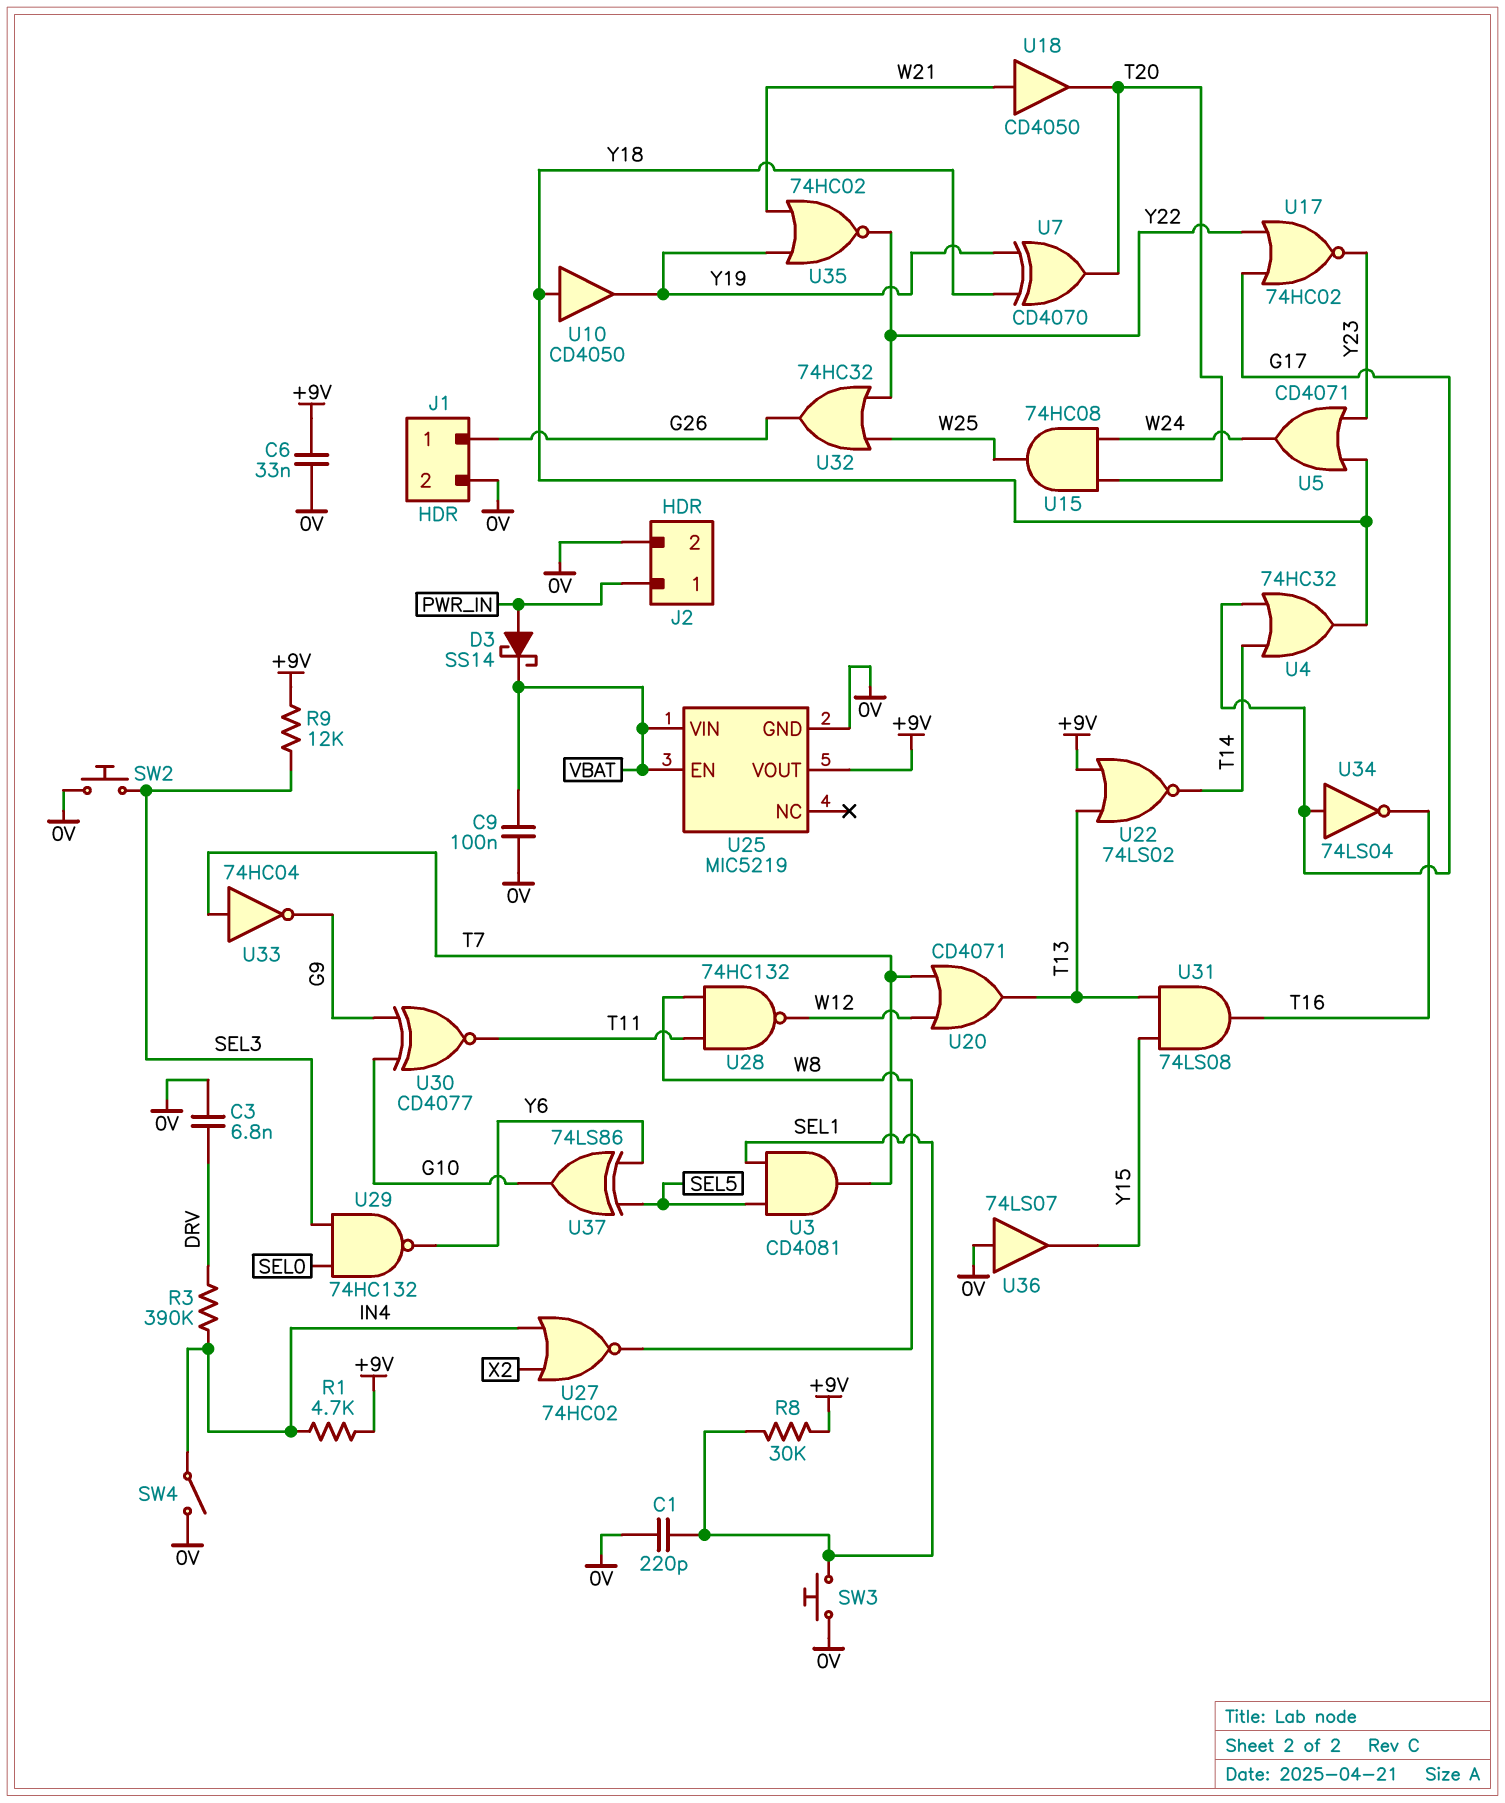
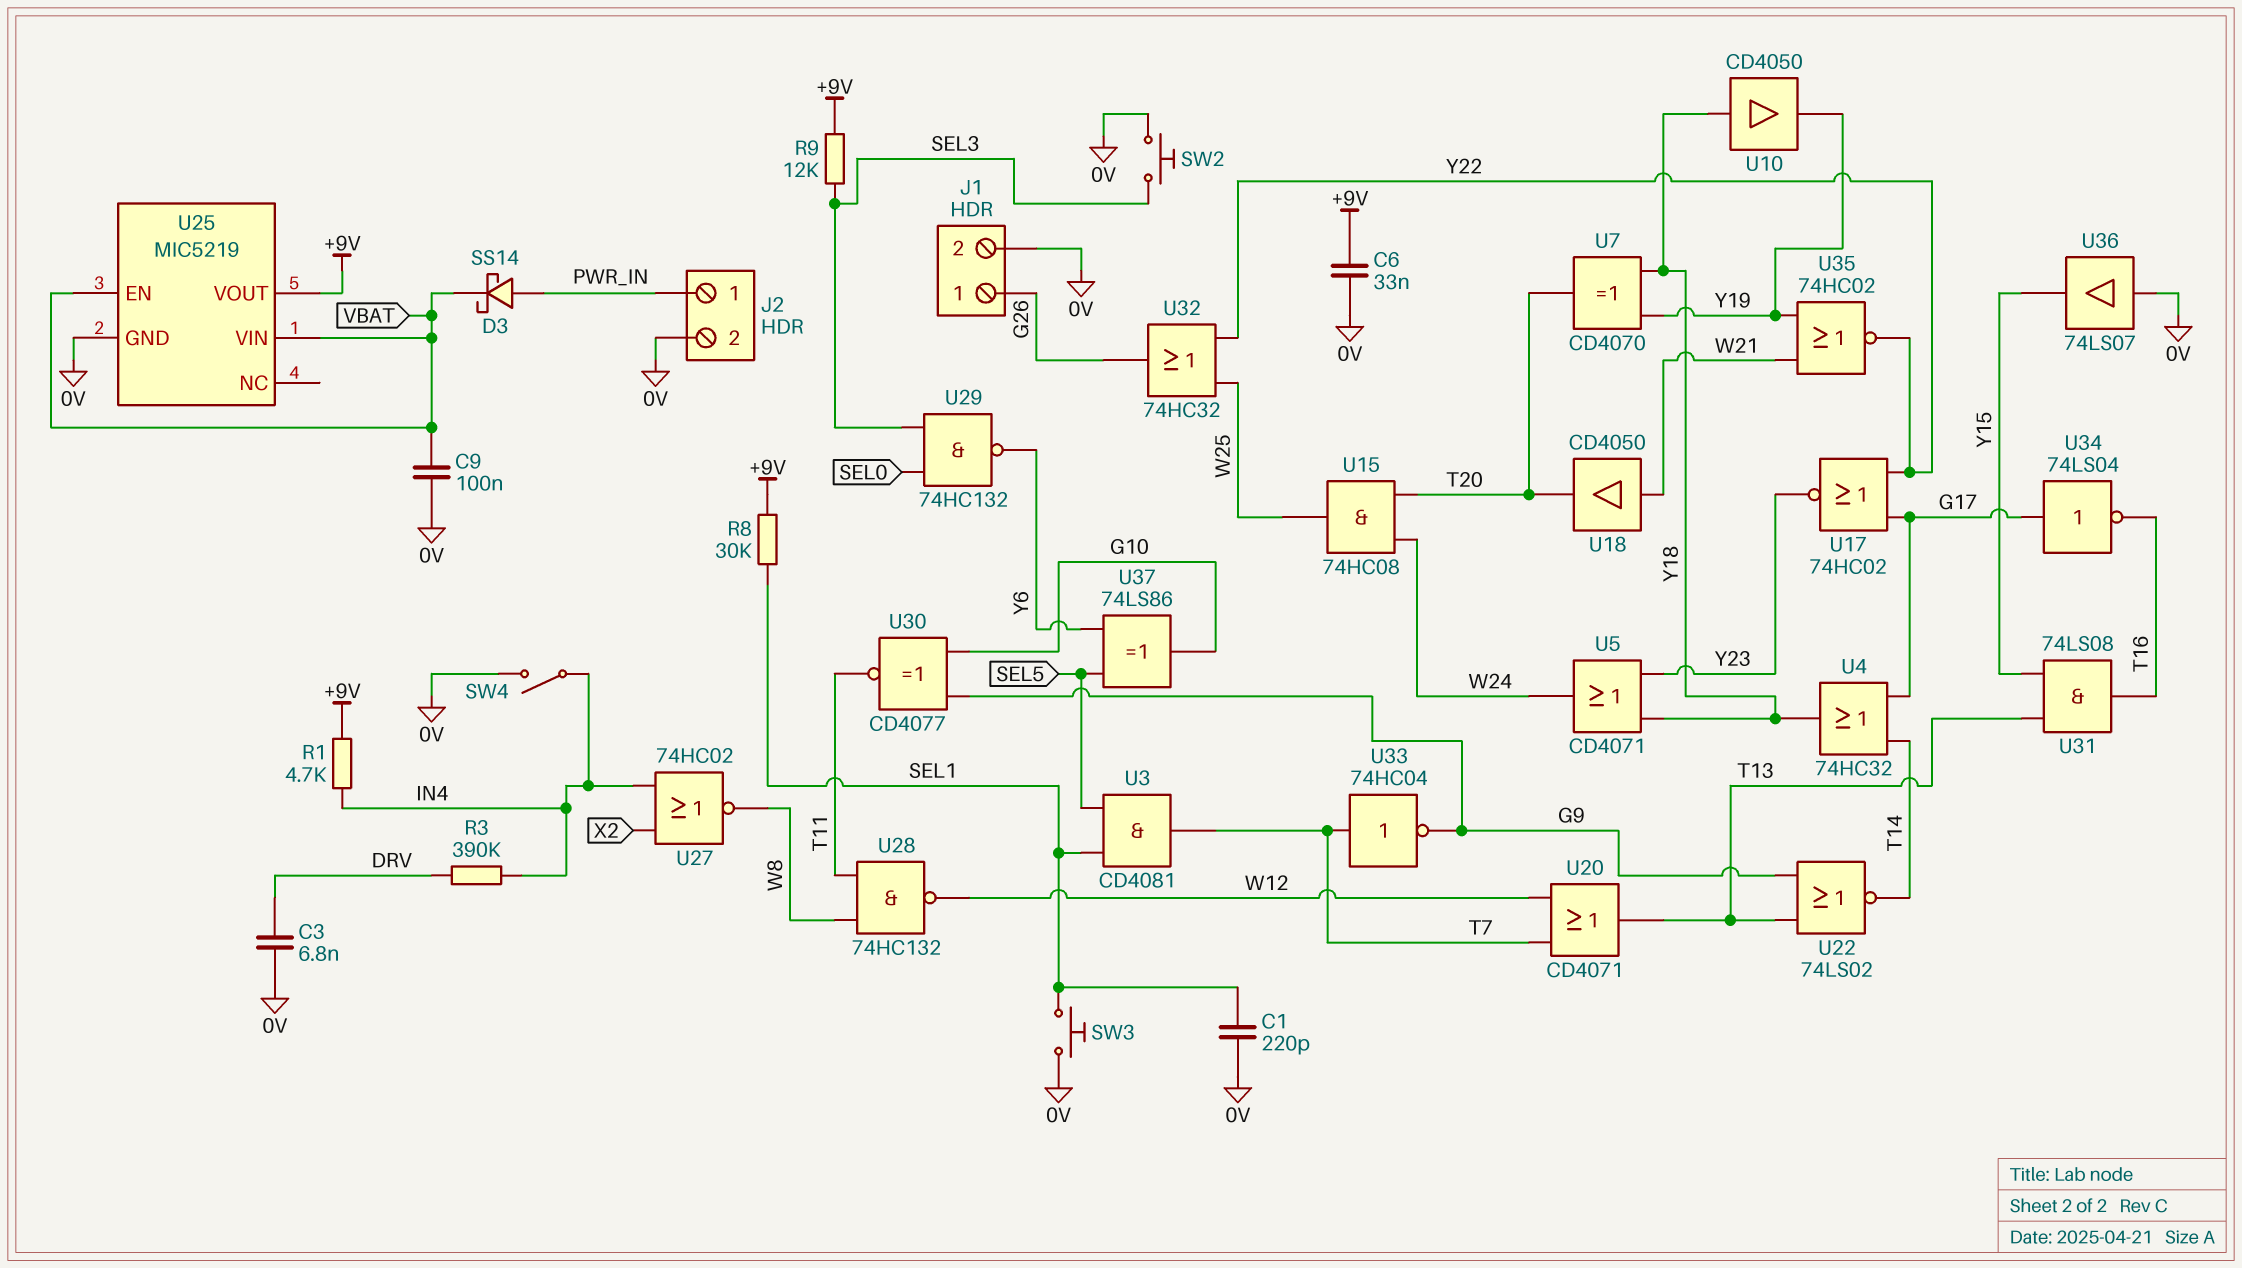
U22: NOR 74LS02 (in +9V, in T13, out T14) -> NOR 74LS02 (in G9, in T13, out T14)

